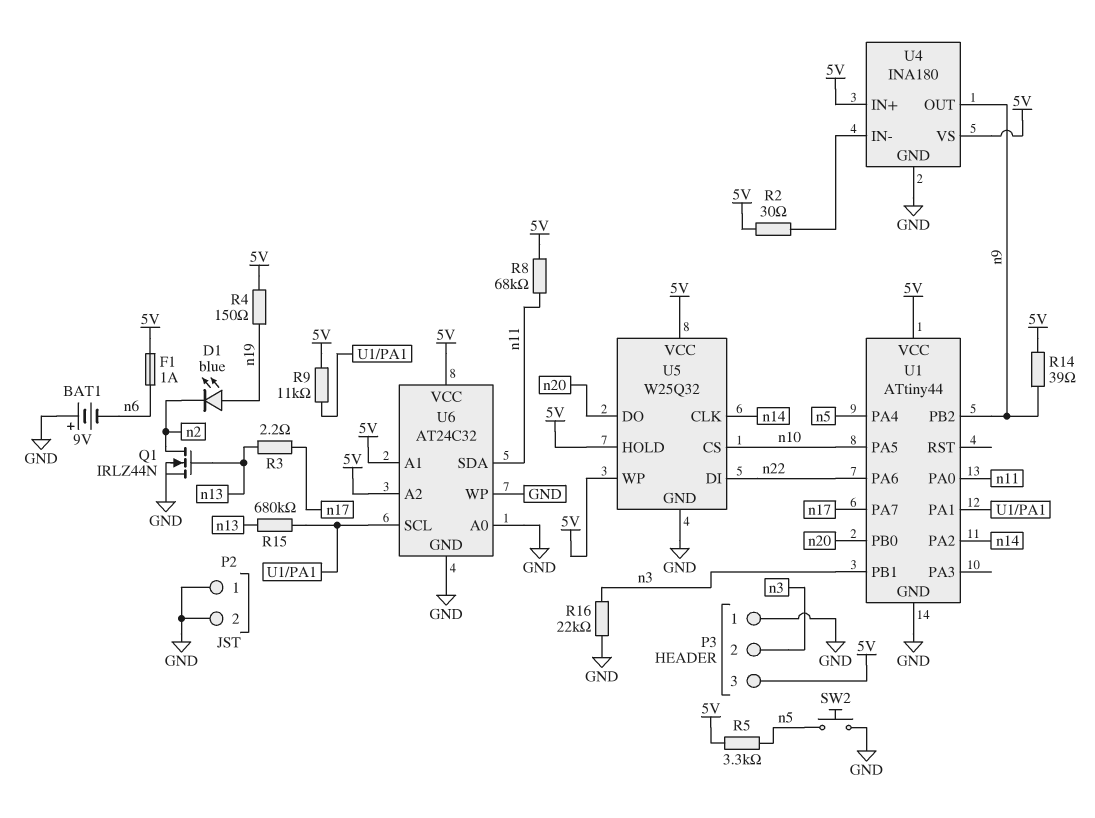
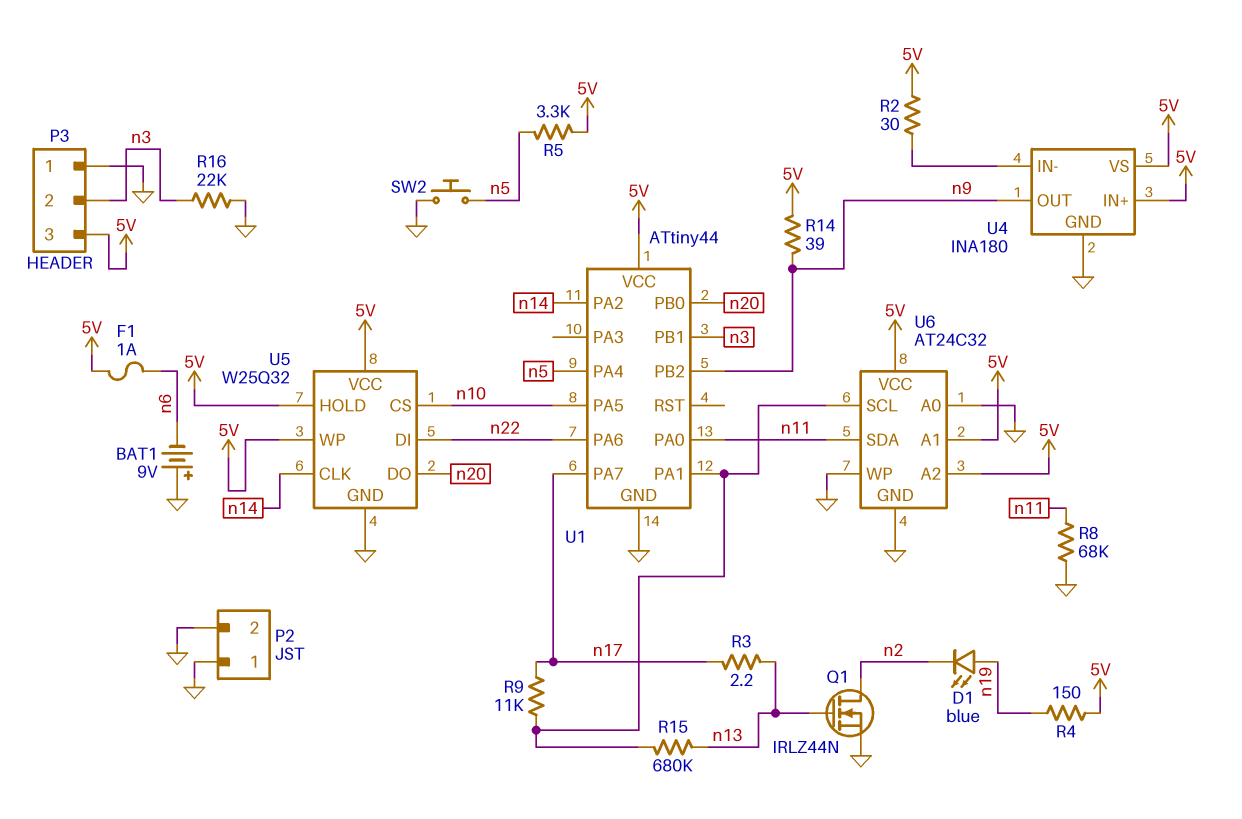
R8: 68k (5V, n11) -> 68k (GND, n11)
R9: 11k (5V, U1/PA1) -> 11k (U1/PA1, n17)

